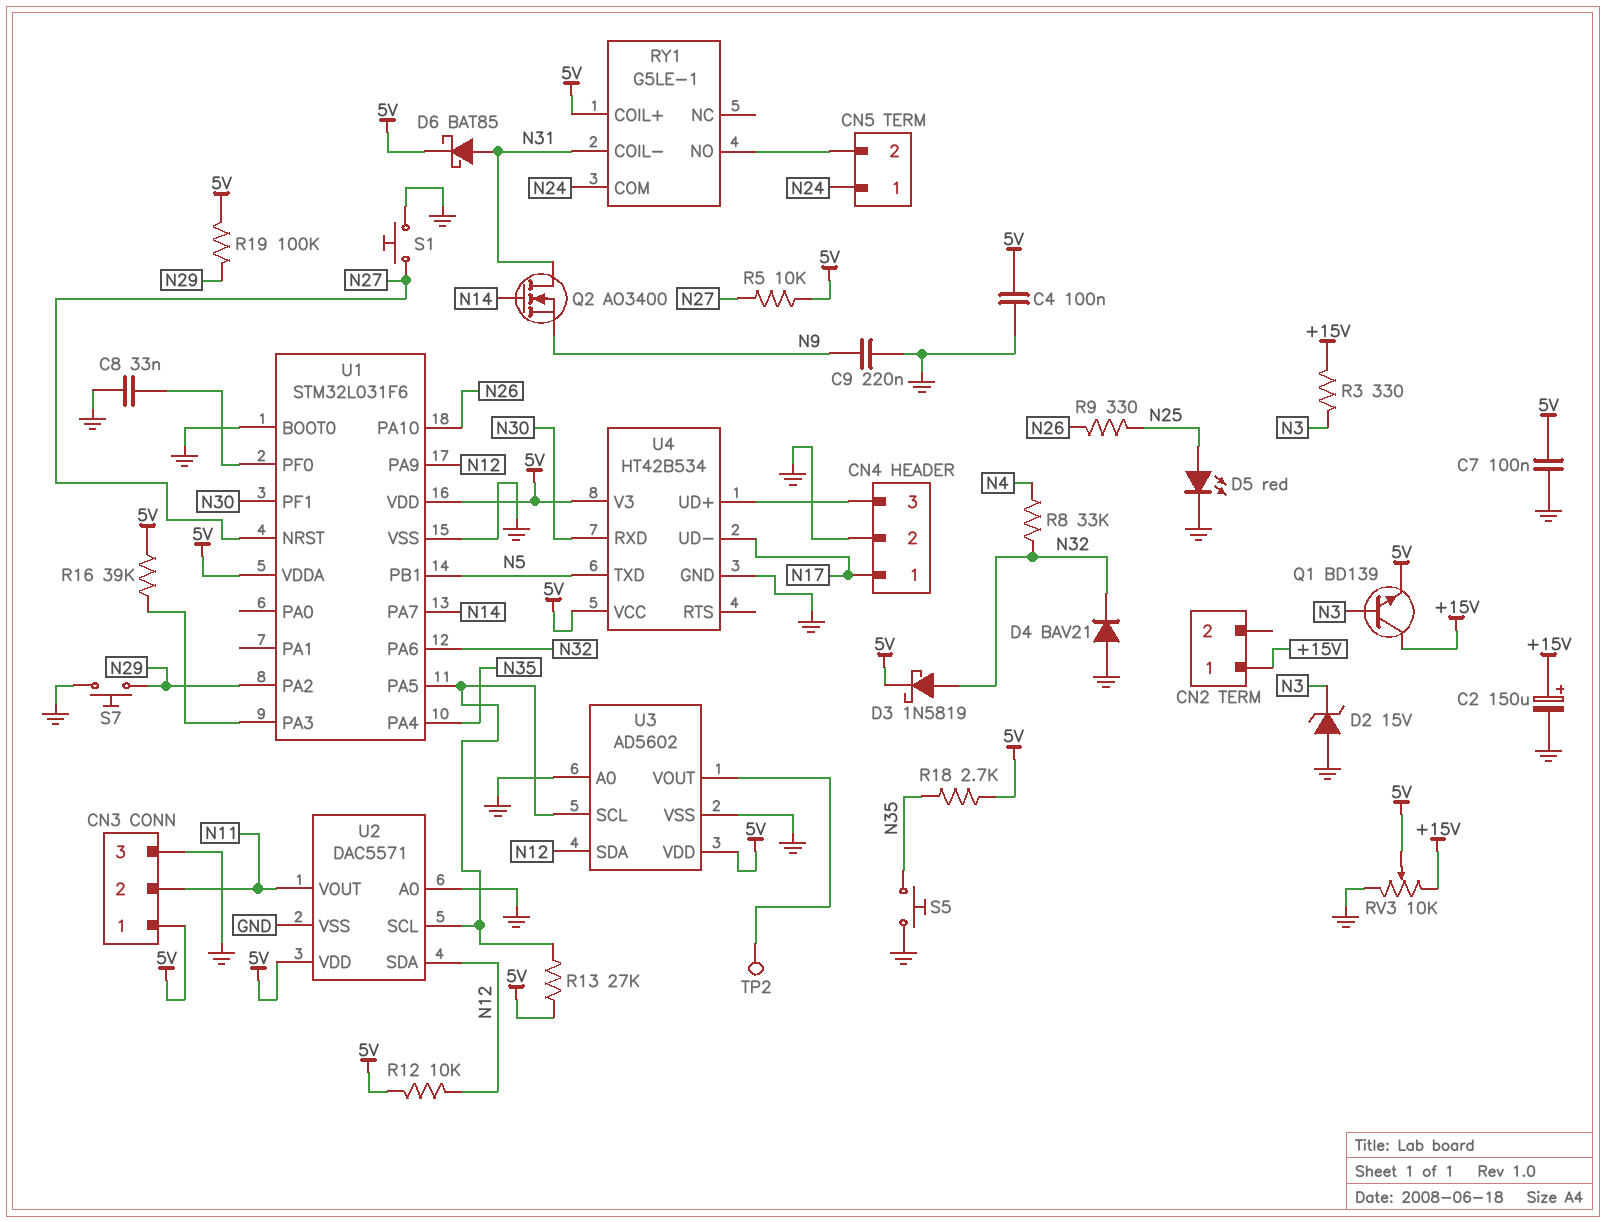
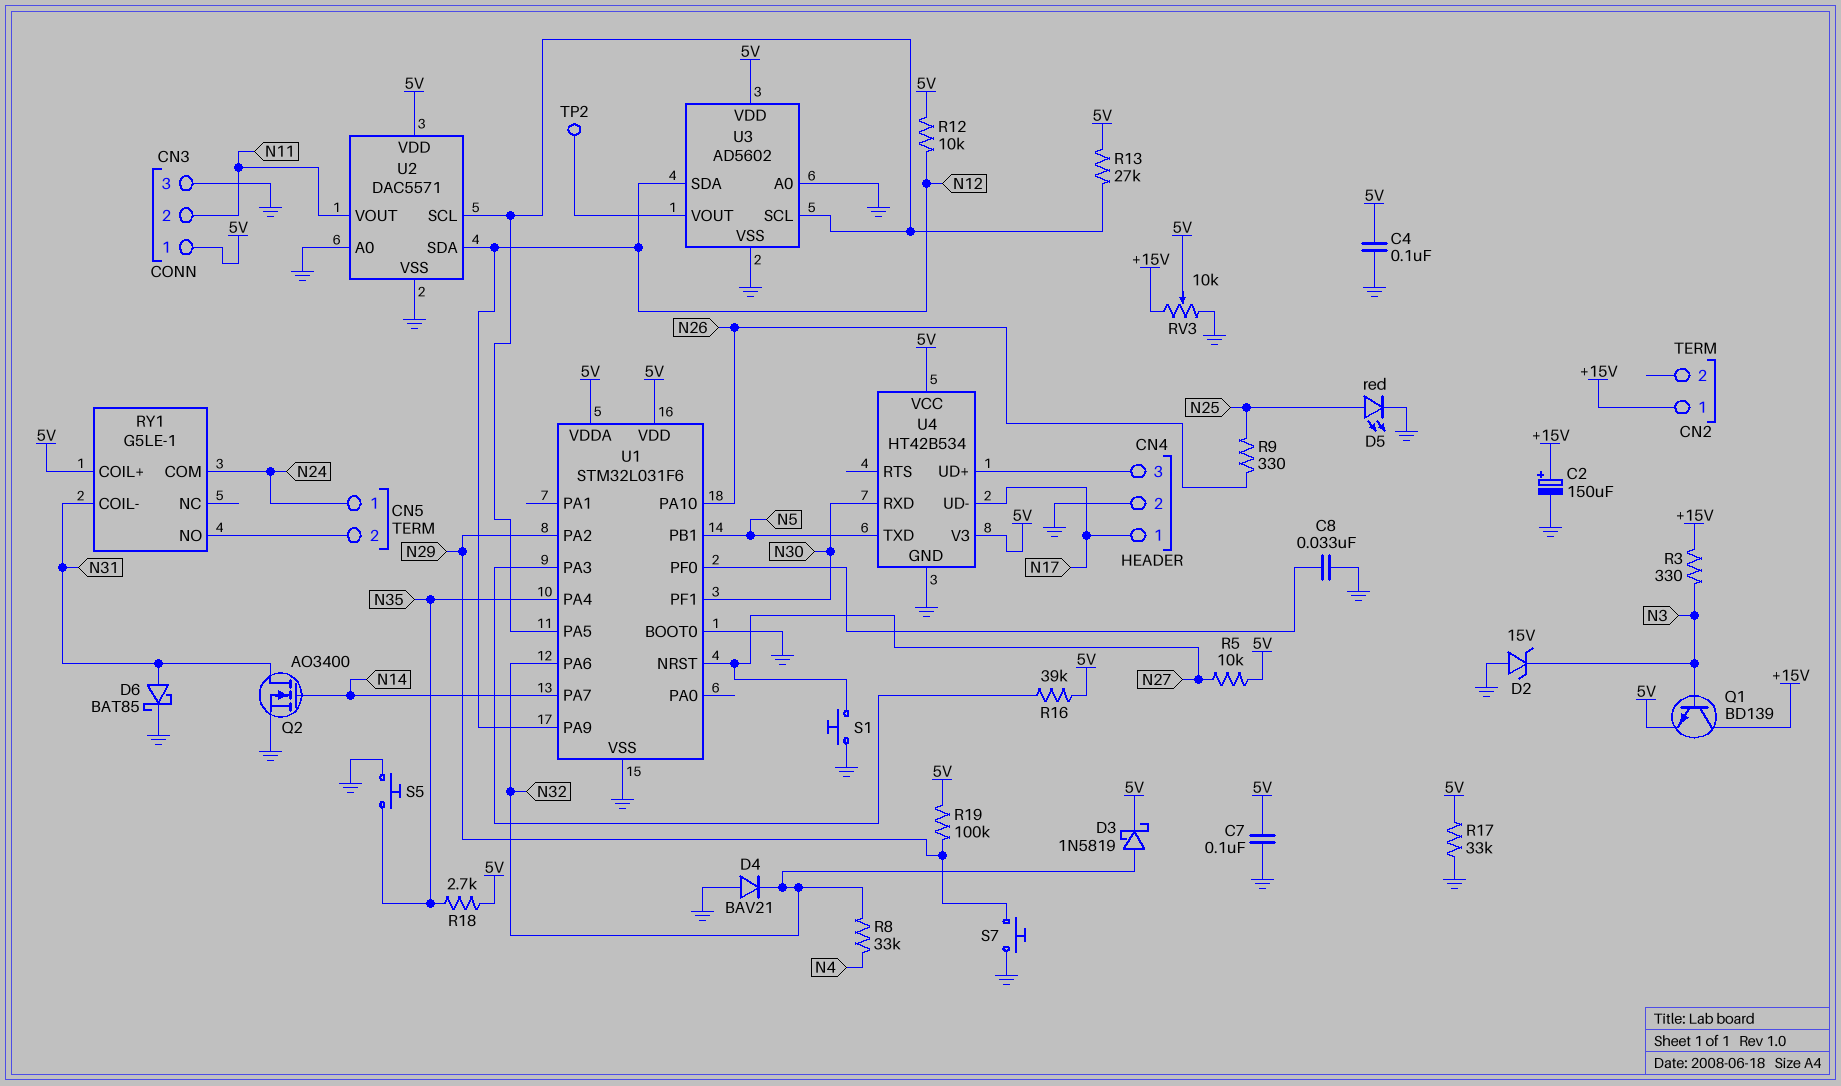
C9: 220nF (GND, N9) -> none
D6: schottky BAT85 (A N31, K 5V) -> schottky BAT85 (A N31, K GND)
Q2: NMOS AO3400 (G N14, D N31, S N9) -> NMOS AO3400 (G N14, D N31, S GND)
R17: none -> 33k (5V, GND)

